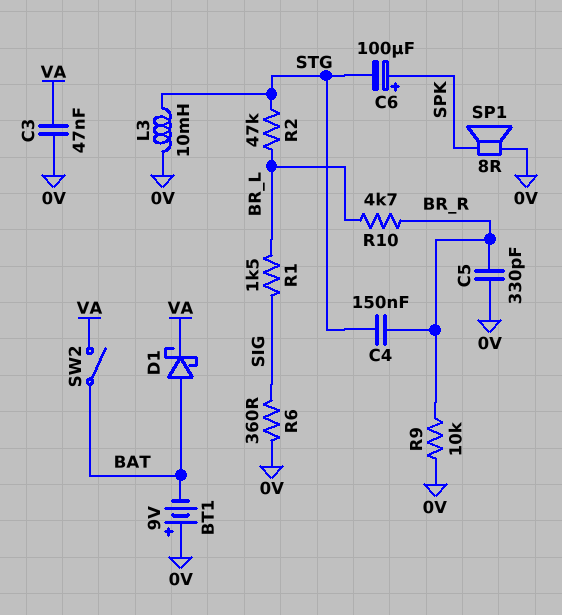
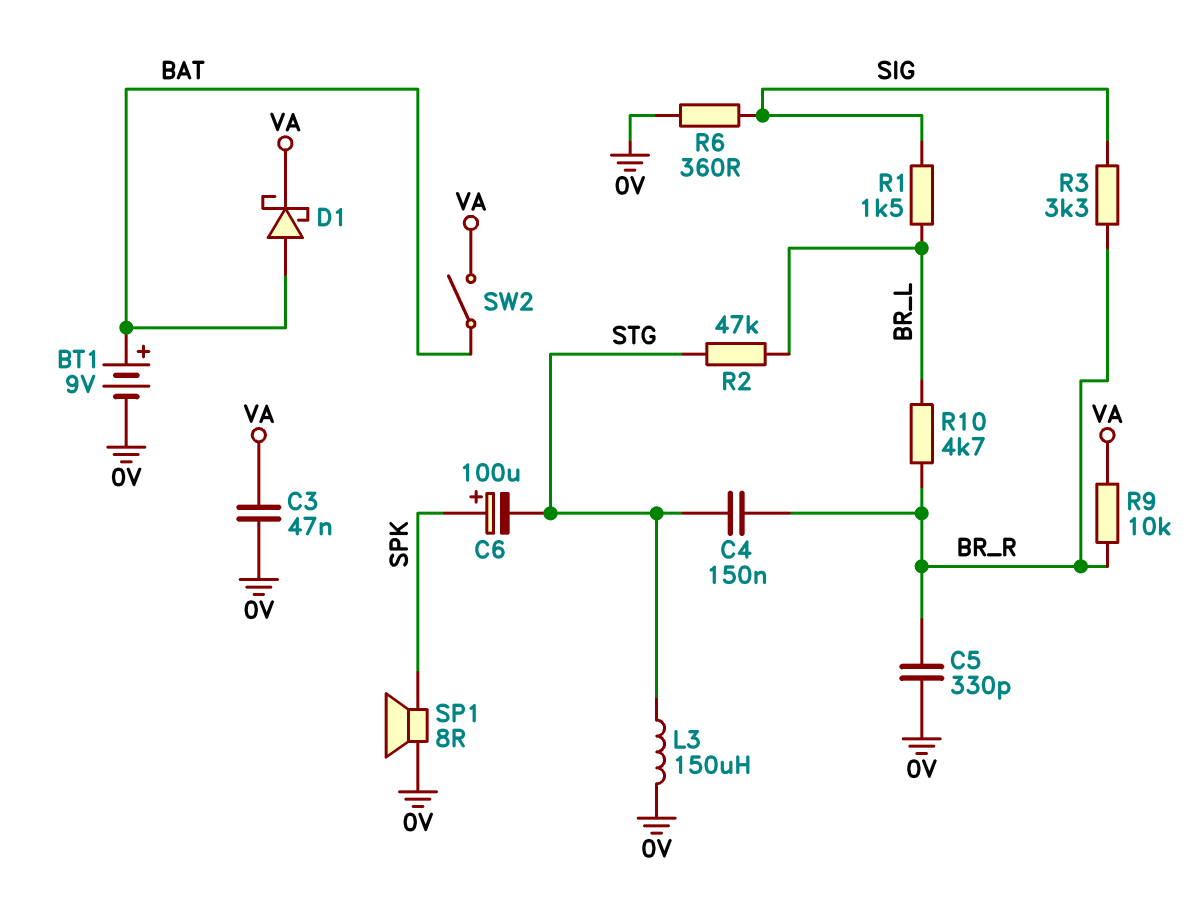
BT1: 9V (plus 0V, minus BAT) -> 9V (plus BAT, minus 0V)
L3: 10mH (0V, STG) -> 150uH (0V, STG)
R3: none -> 3.3k (BR_R, SIG)
R9: 10k (0V, BR_R) -> 10k (BR_R, VA)

